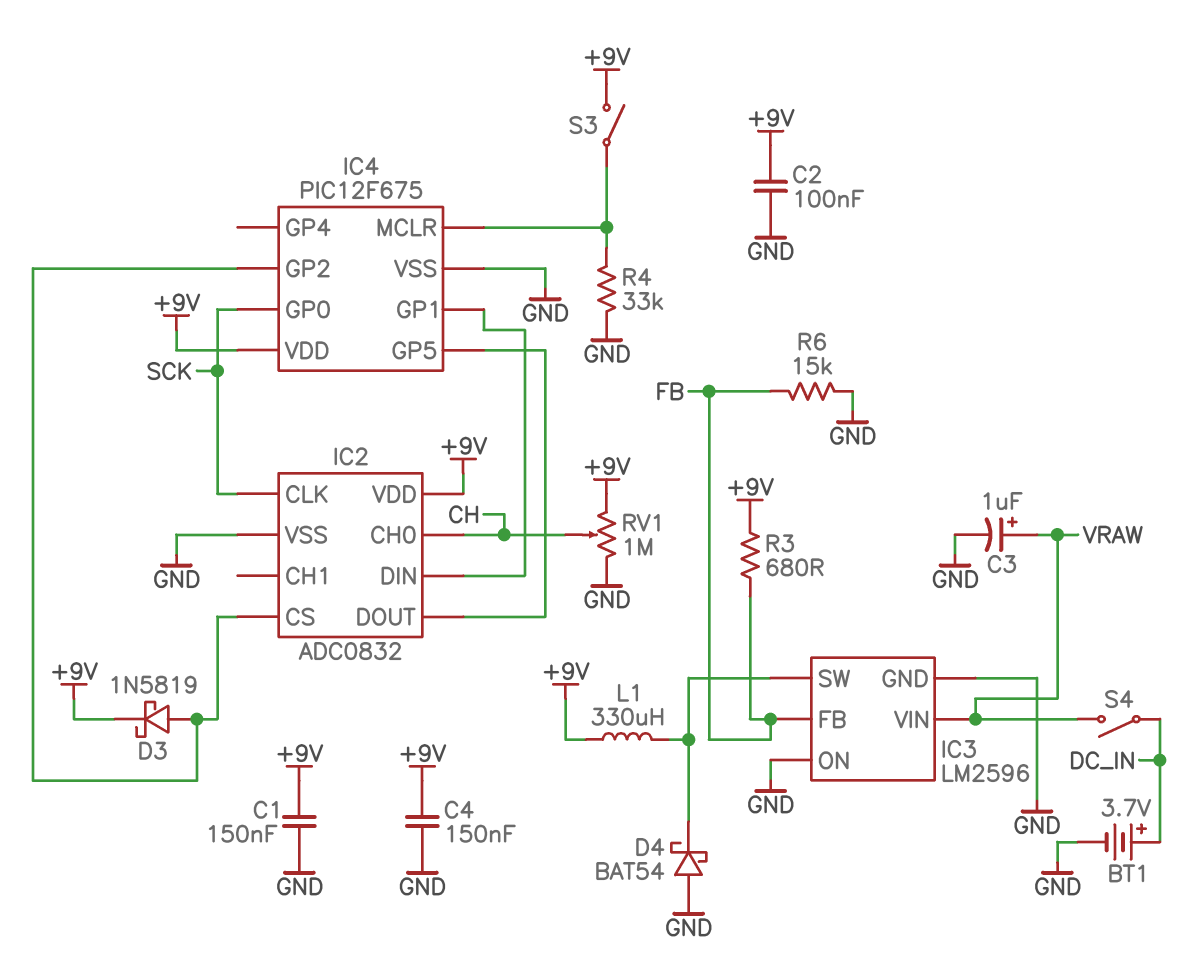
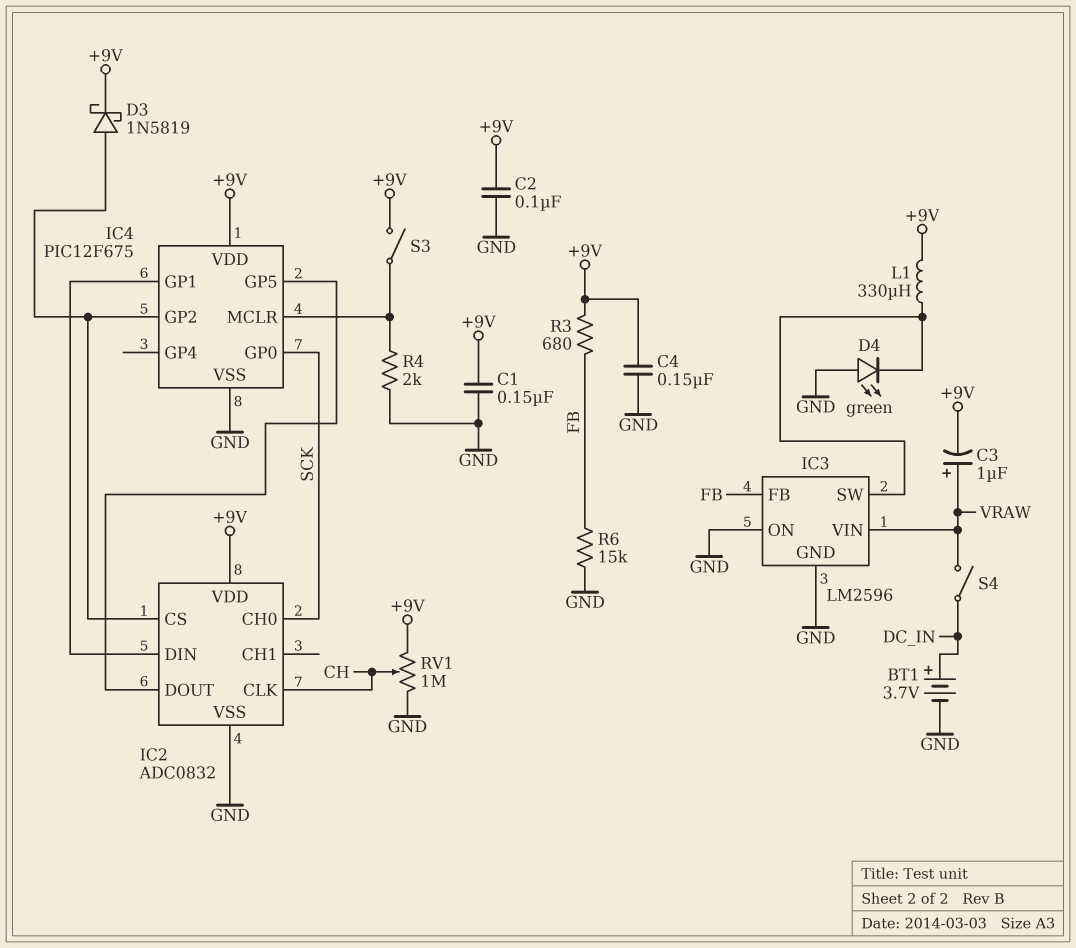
C3: 1uF (plus VRAW, minus GND) -> 1uF (plus VRAW, minus +9V)
D4: schottky BAT54 (A GND, K IC3/SW) -> LED green (A GND, K IC3/SW)
IC2 pin CH0: CH -> SCK
IC2 pin CLK: SCK -> CH
R4: 33k (GND, IC4/MCLR) -> 2k (GND, IC4/MCLR)

